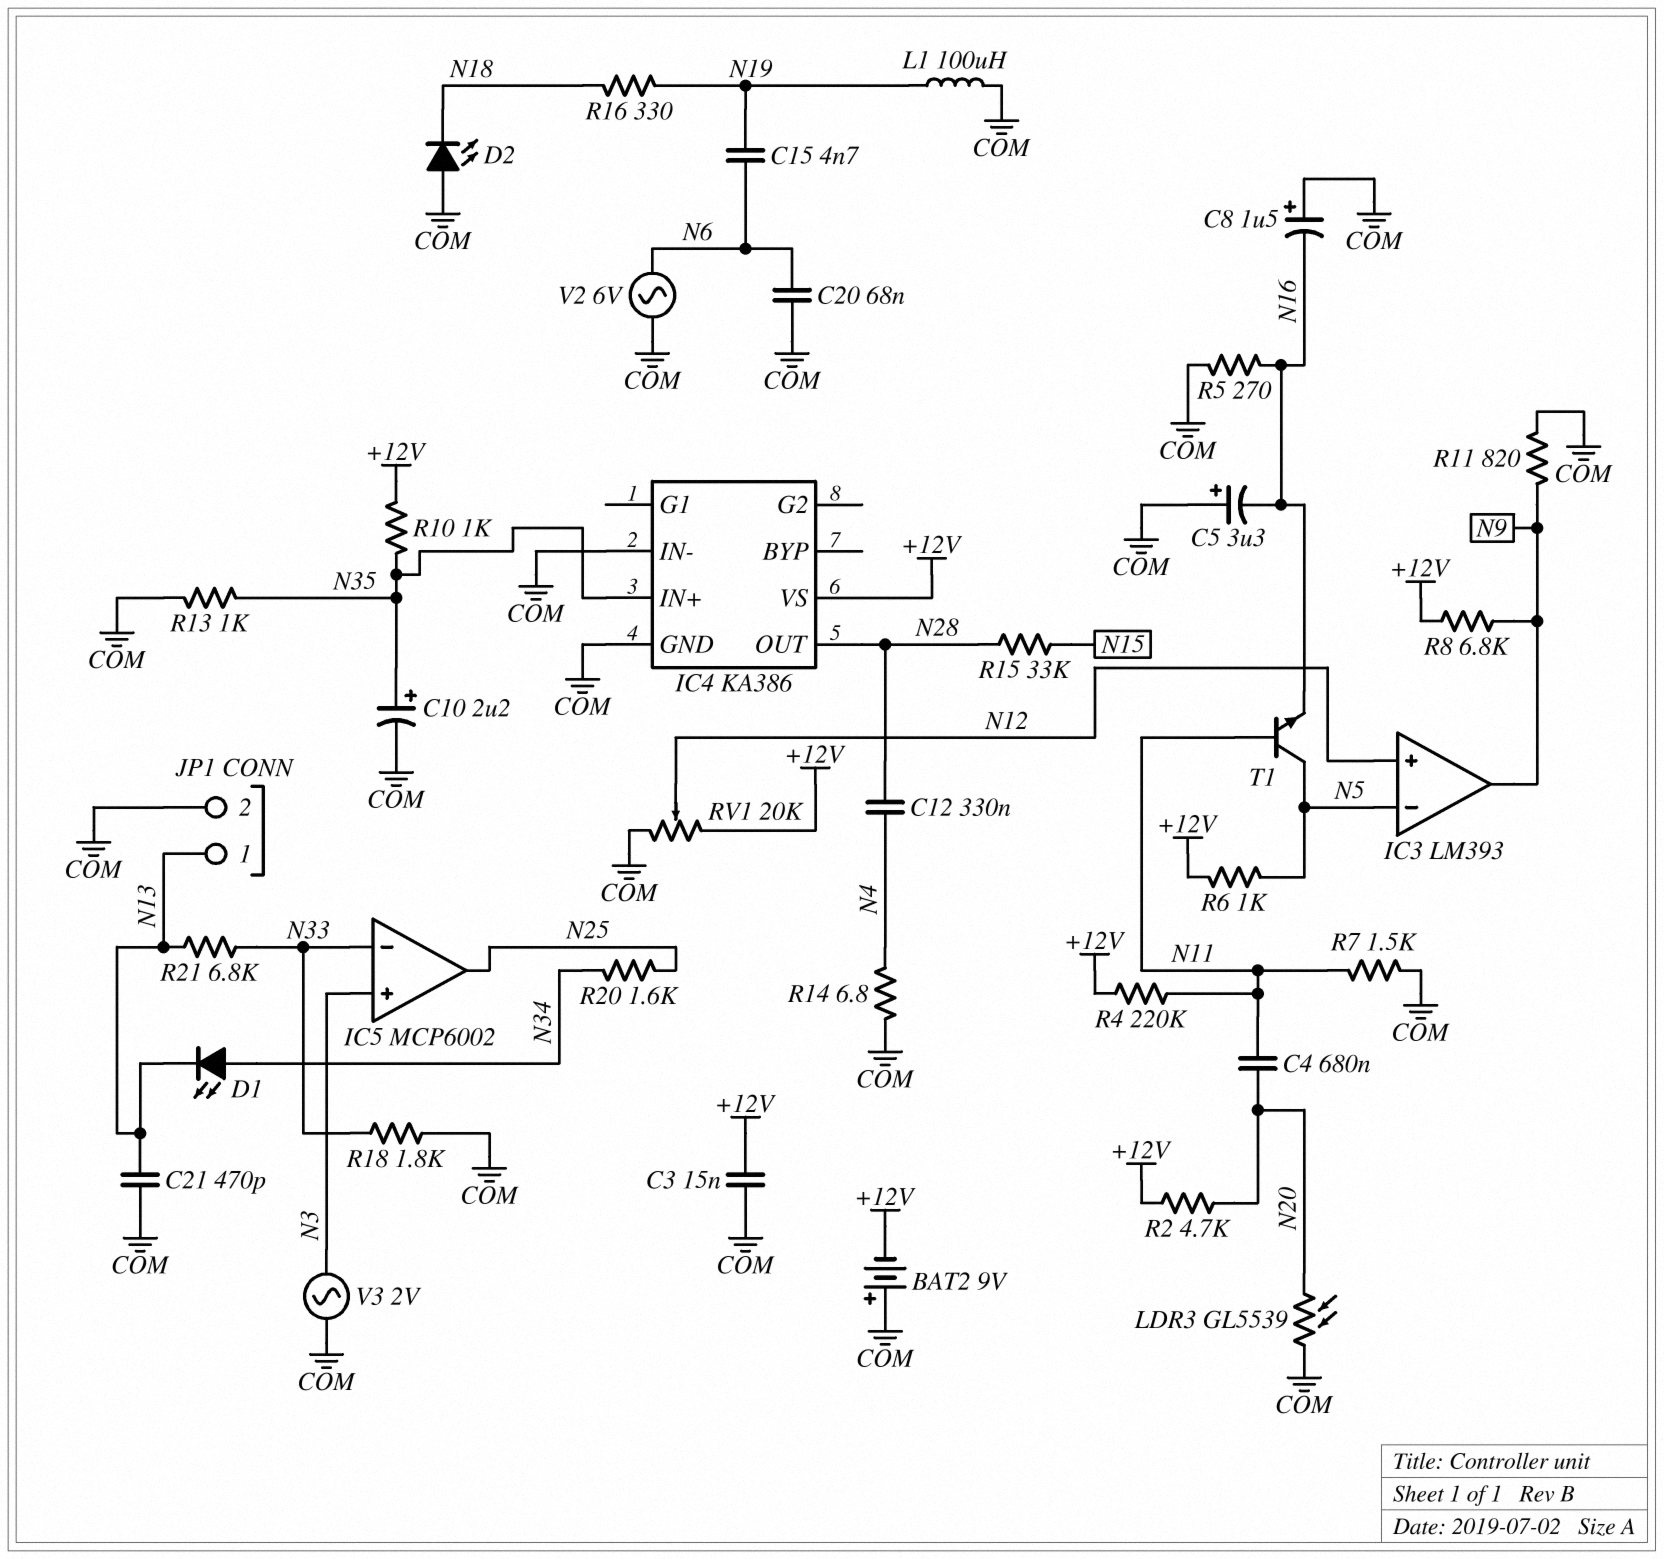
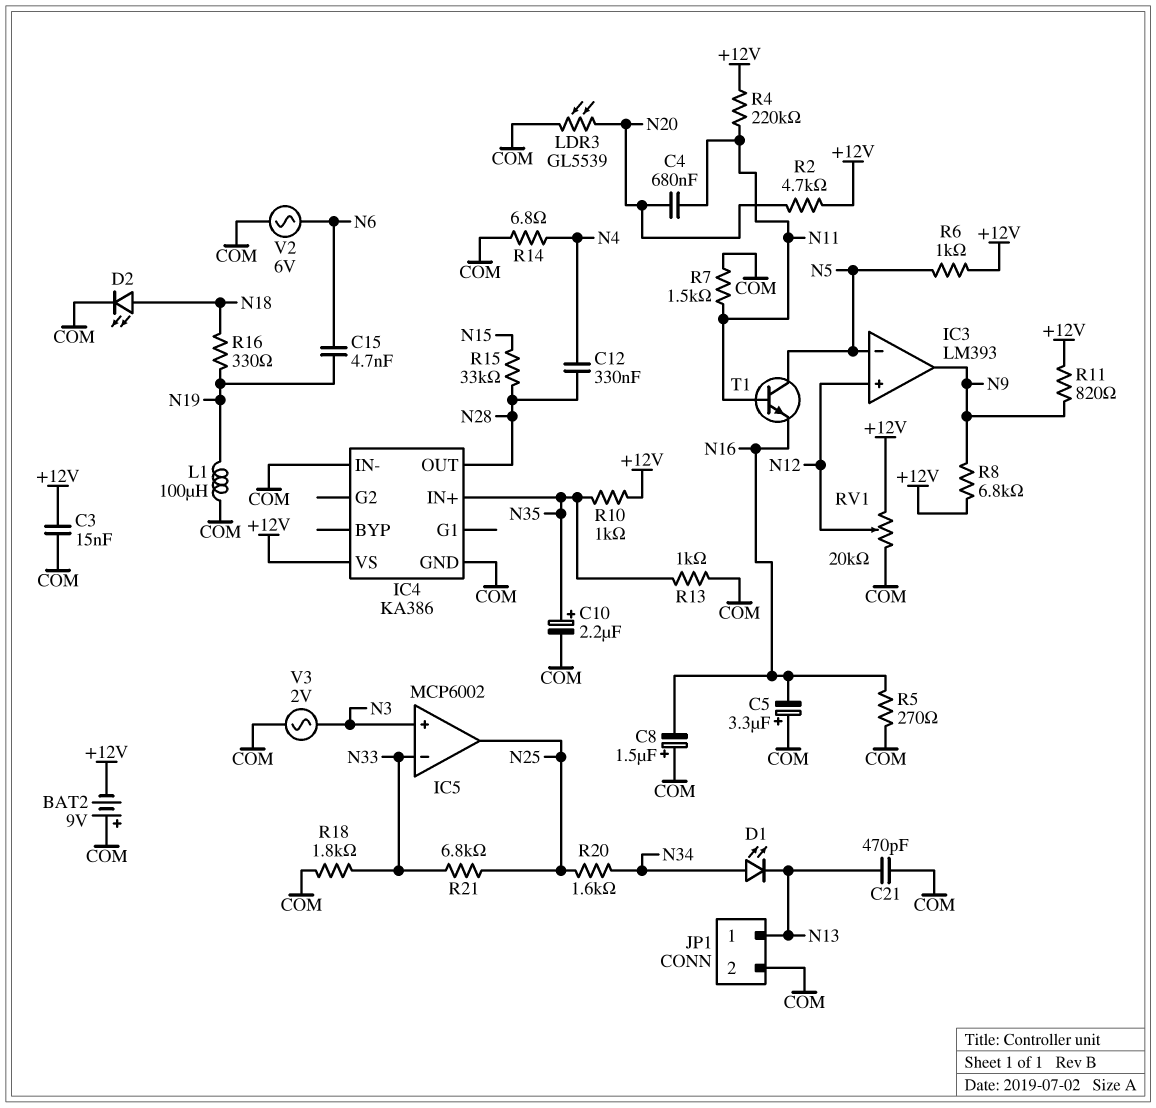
C20: 68nF (COM, N6) -> none
D2: LED (A COM, K N18) -> LED (A N18, K COM)
R11: 820 (COM, N9) -> 820 (+12V, N9)
R21: 6.8k (N13, N33) -> 6.8k (N25, N33)

